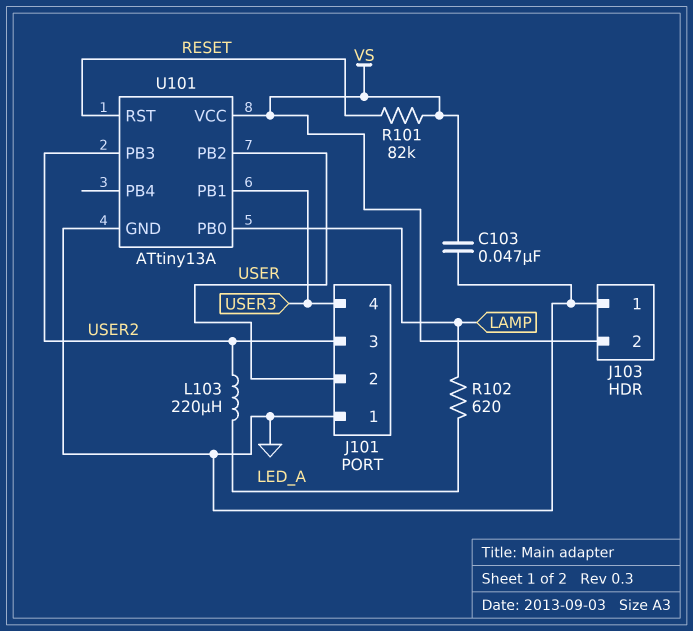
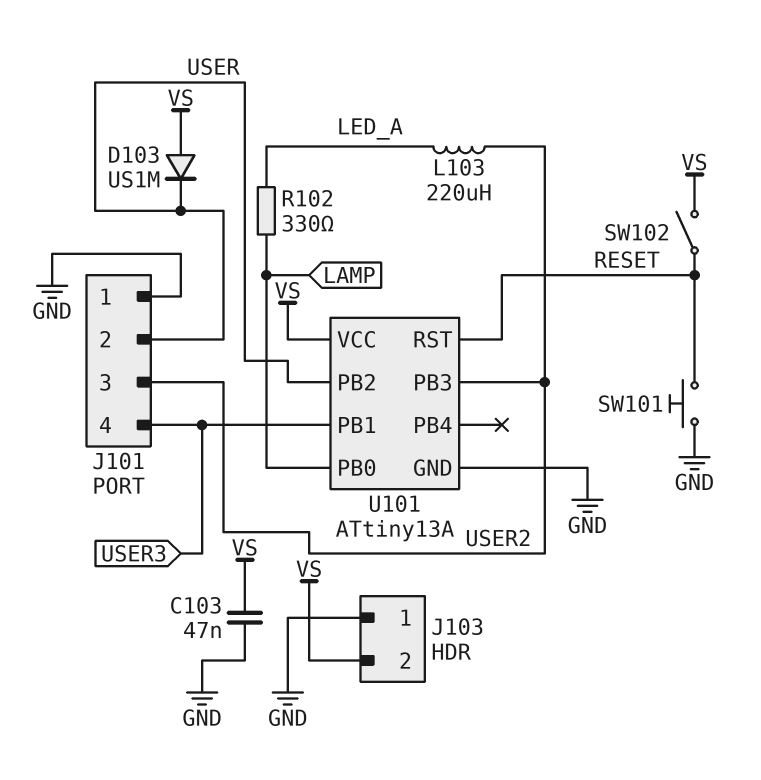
D103: none -> diode US1M (A VS, K USER)
R101: 82k (RESET, VS) -> none
R102: 620 (LAMP, LED_A) -> 330 (LAMP, LED_A)
SW101: none -> button (GND, RESET)
SW102: none -> switch (RESET, VS)

